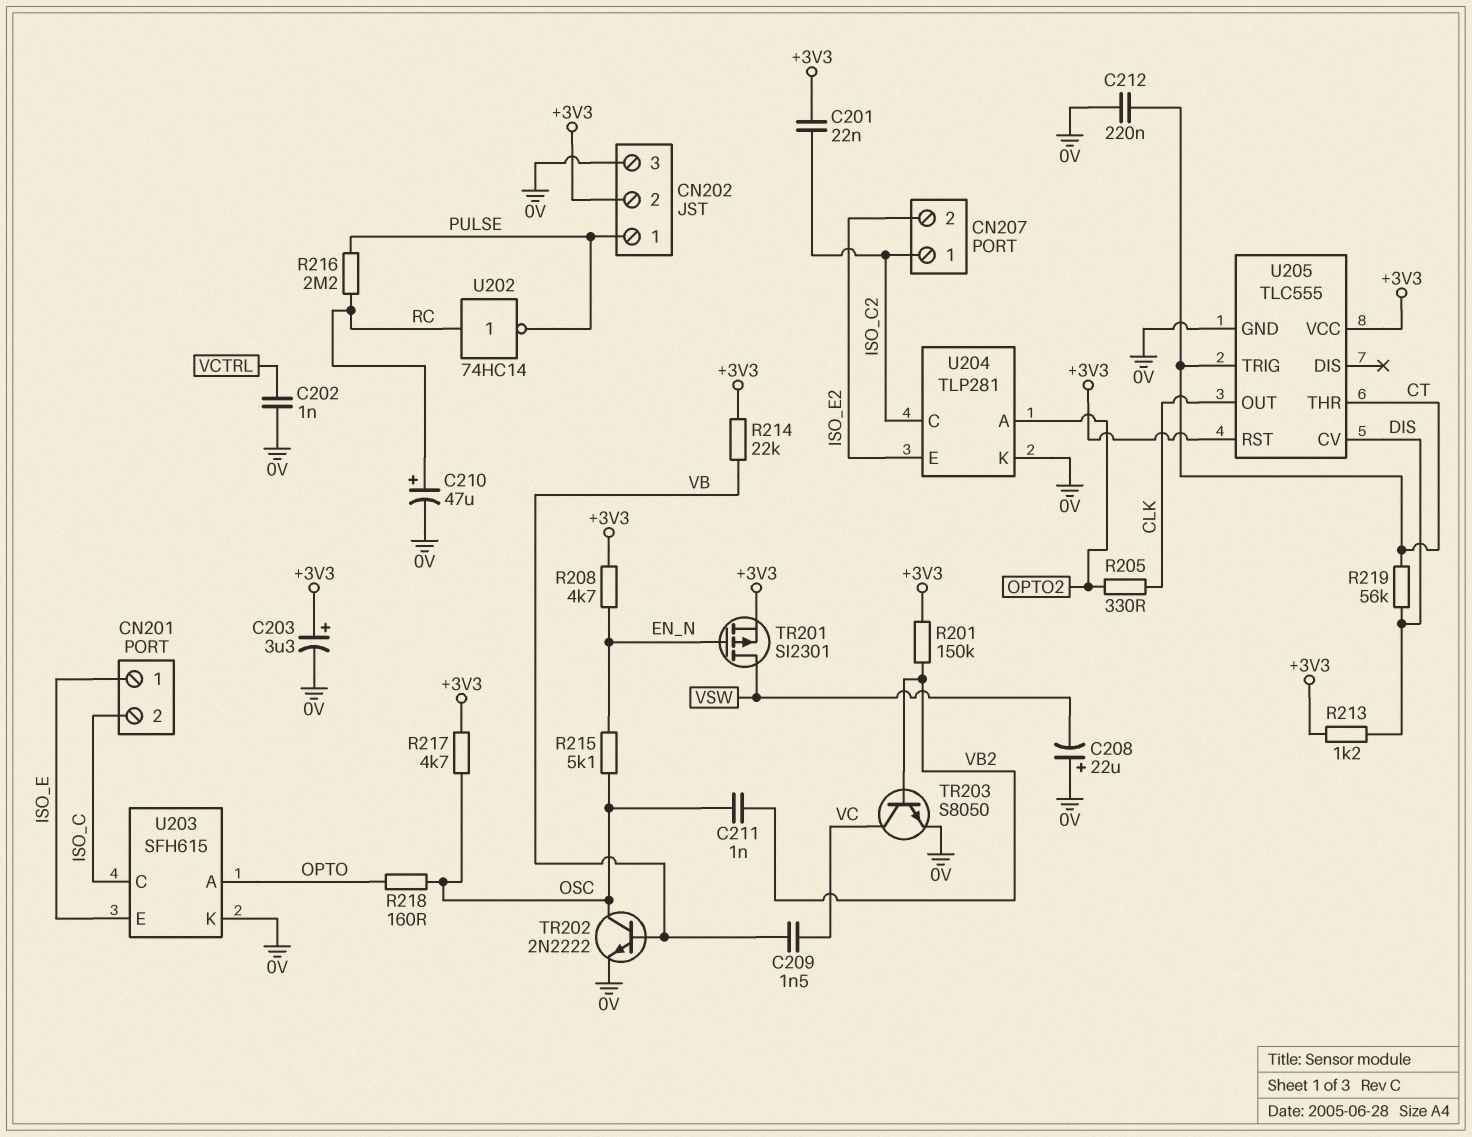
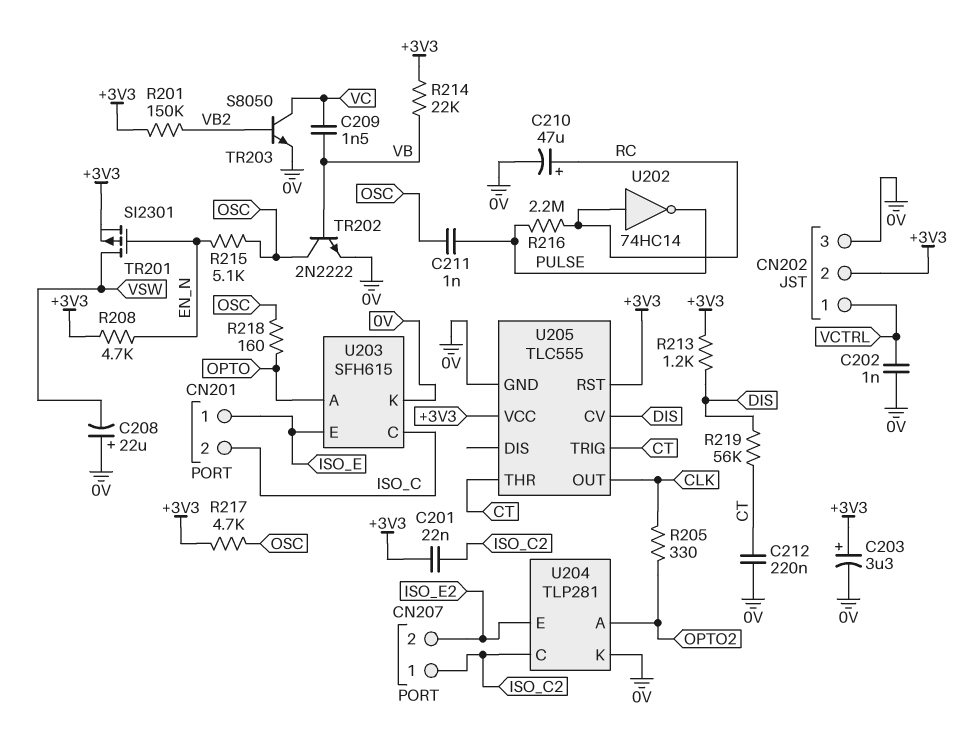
C211: 1nF (OSC, VB2) -> 1nF (OSC, PULSE)
CN202 pin 1: PULSE -> VCTRL

